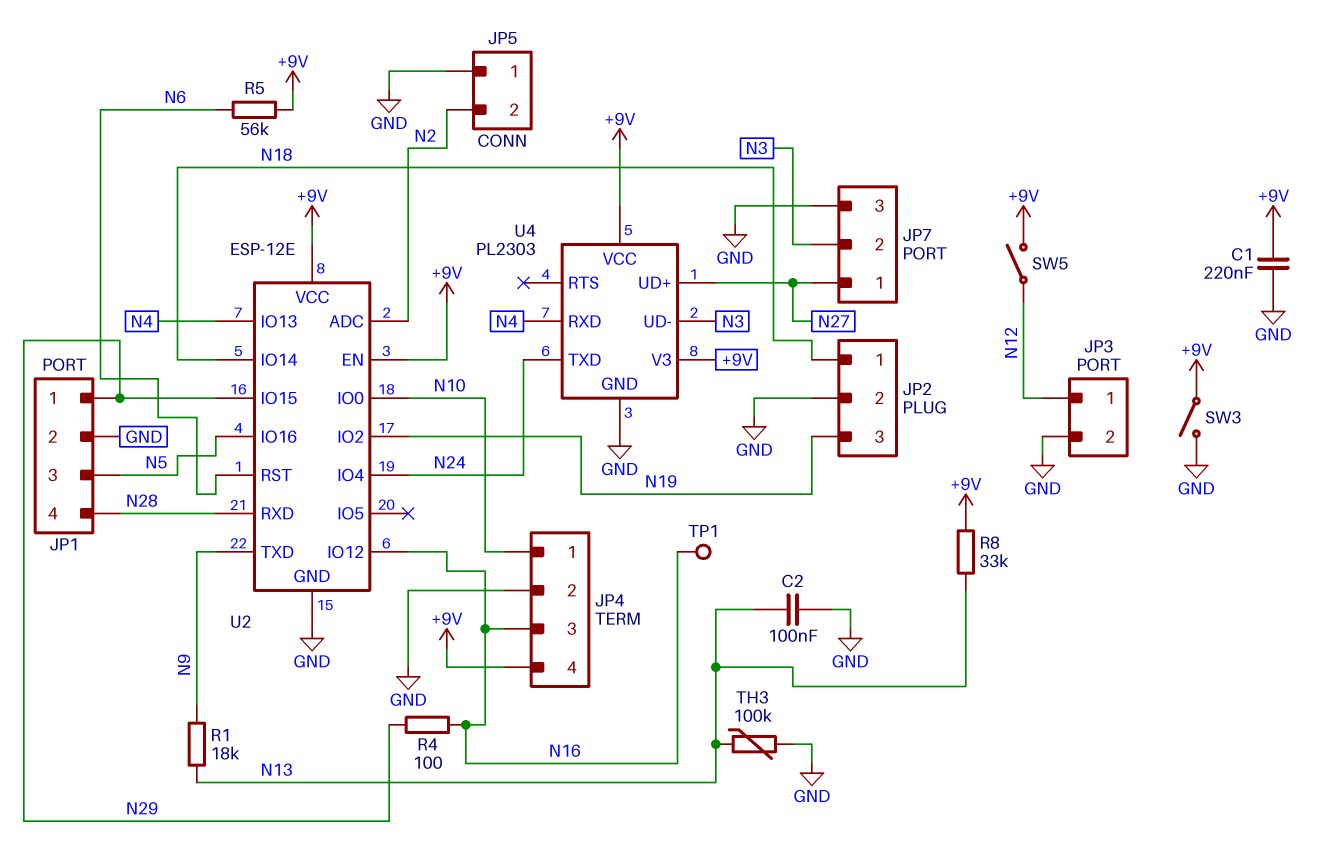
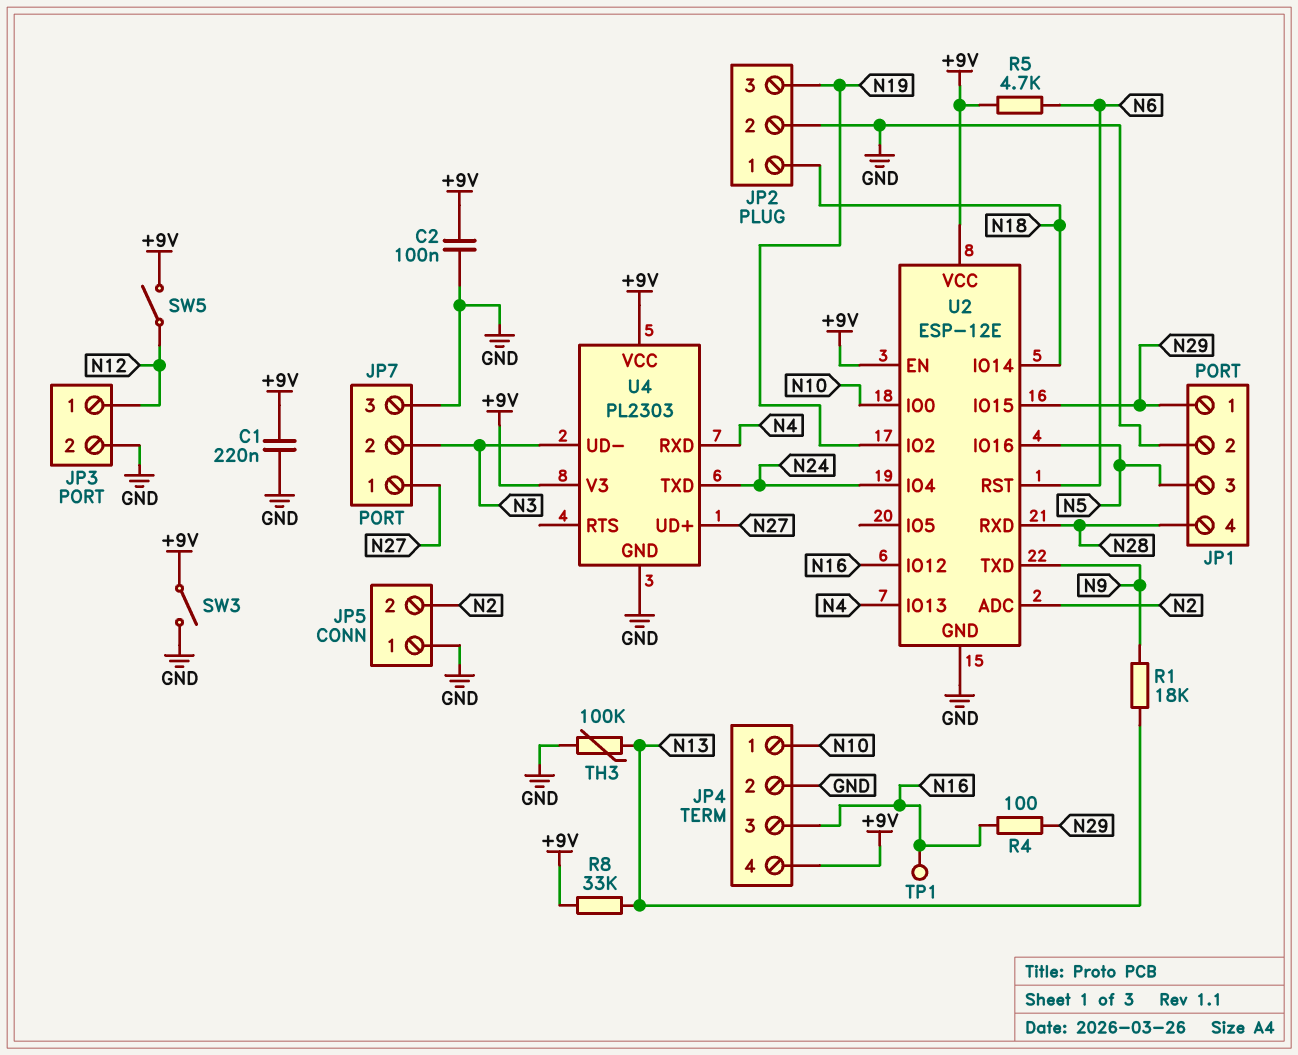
C2: 100nF (GND, N13) -> 100nF (+9V, GND)
R5: 56k (+9V, N6) -> 4.7k (+9V, N6)

